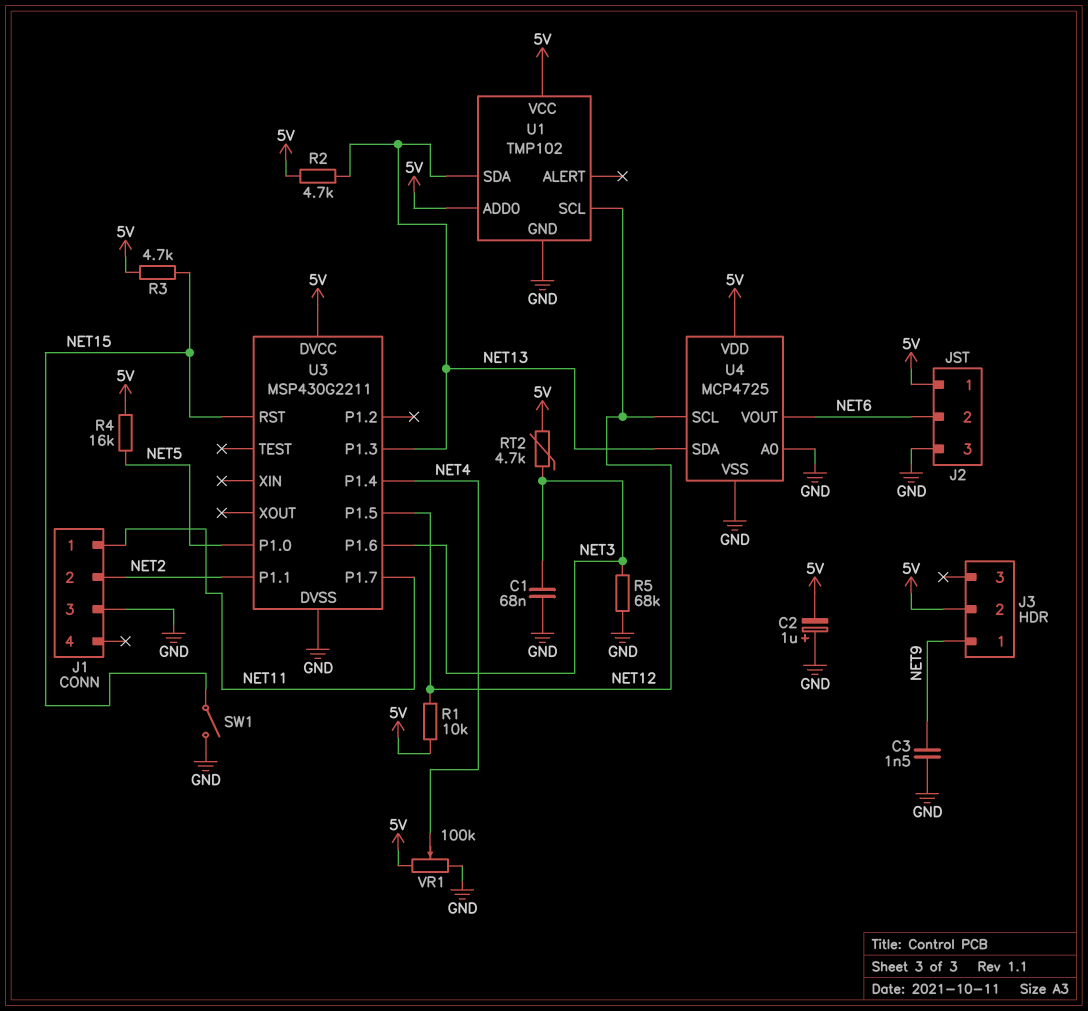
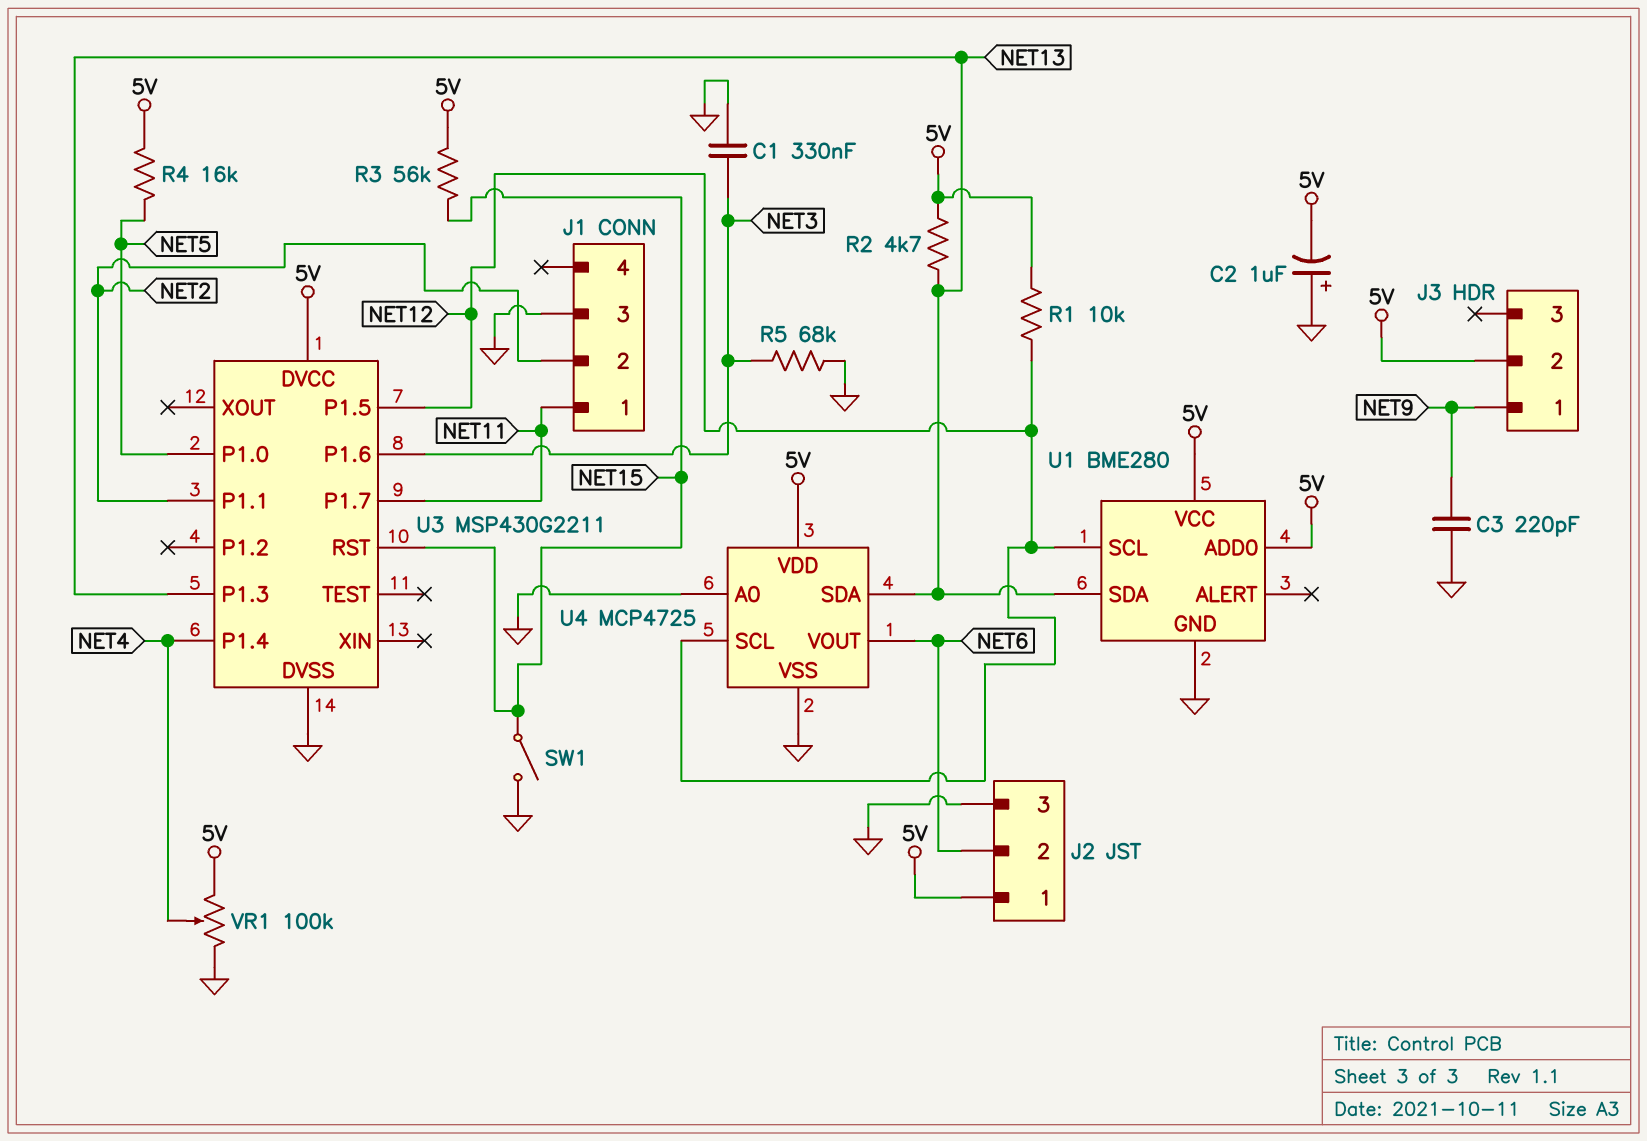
C1: 68nF (GND, NET3) -> 330nF (GND, NET3)
C3: 1.5nF (GND, NET9) -> 220pF (GND, NET9)
R3: 4.7k (5V, NET15) -> 56k (5V, NET15)
RT2: 4.7k (5V, NET3) -> none
U1: TMP102 -> BME280

